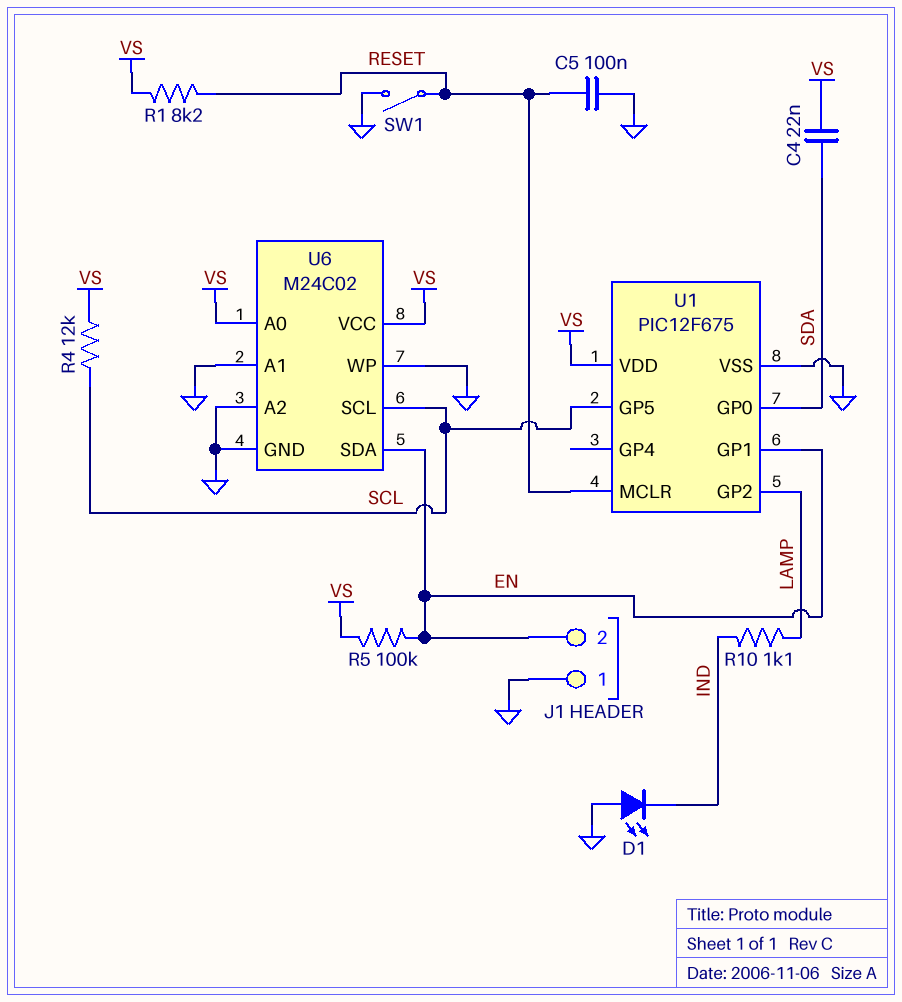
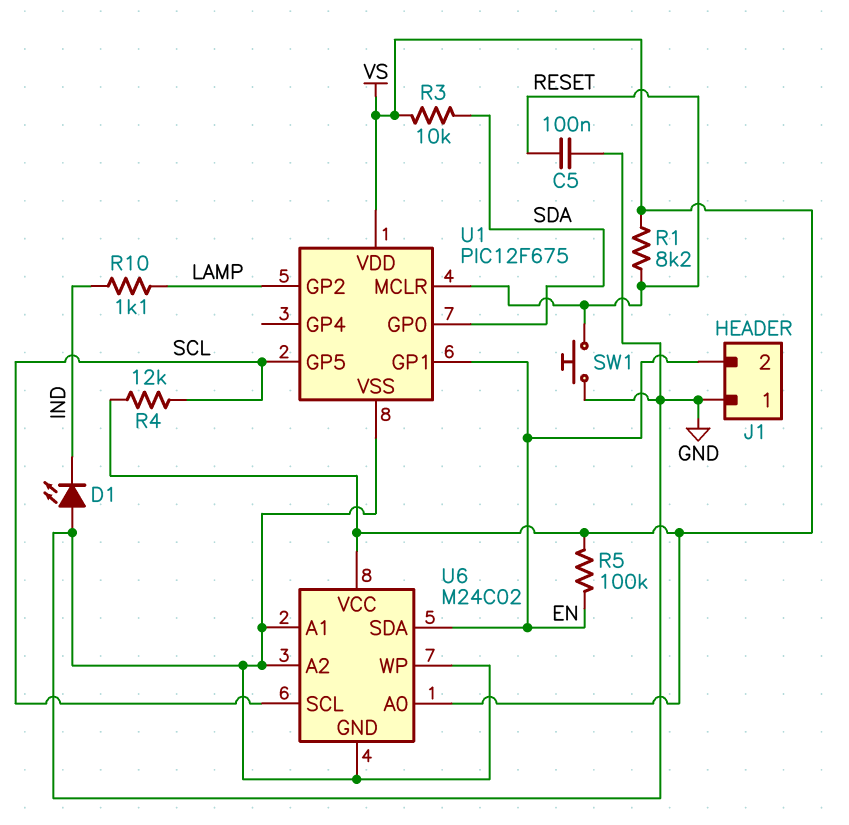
C4: 22nF (SDA, VS) -> none
R3: none -> 10k (SDA, VS)
SW1: switch (GND, RESET) -> button (GND, RESET)

